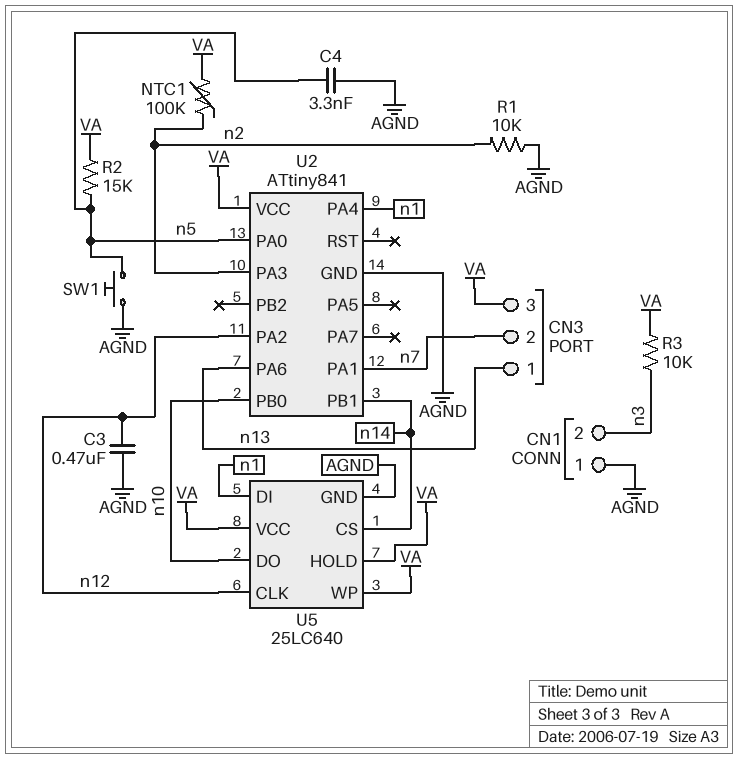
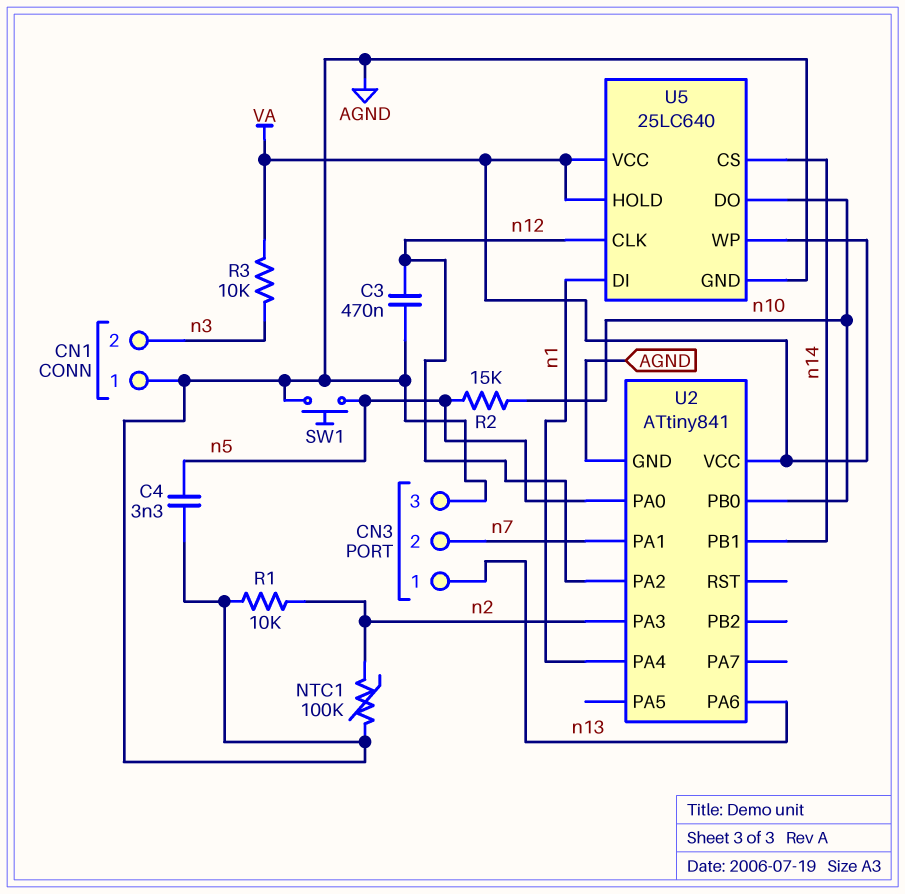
CN3 pin 3: VA -> AGND
NTC1: 100k (VA, n2) -> 100k (AGND, n2)
R2: 15k (VA, n5) -> 15k (n5, n10)

